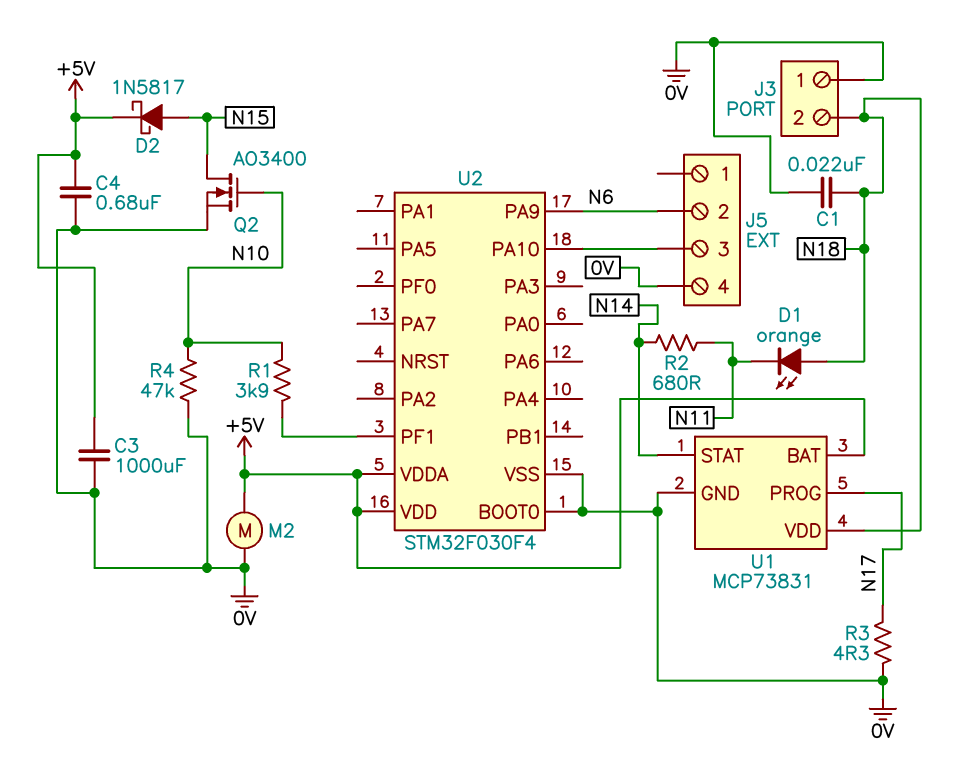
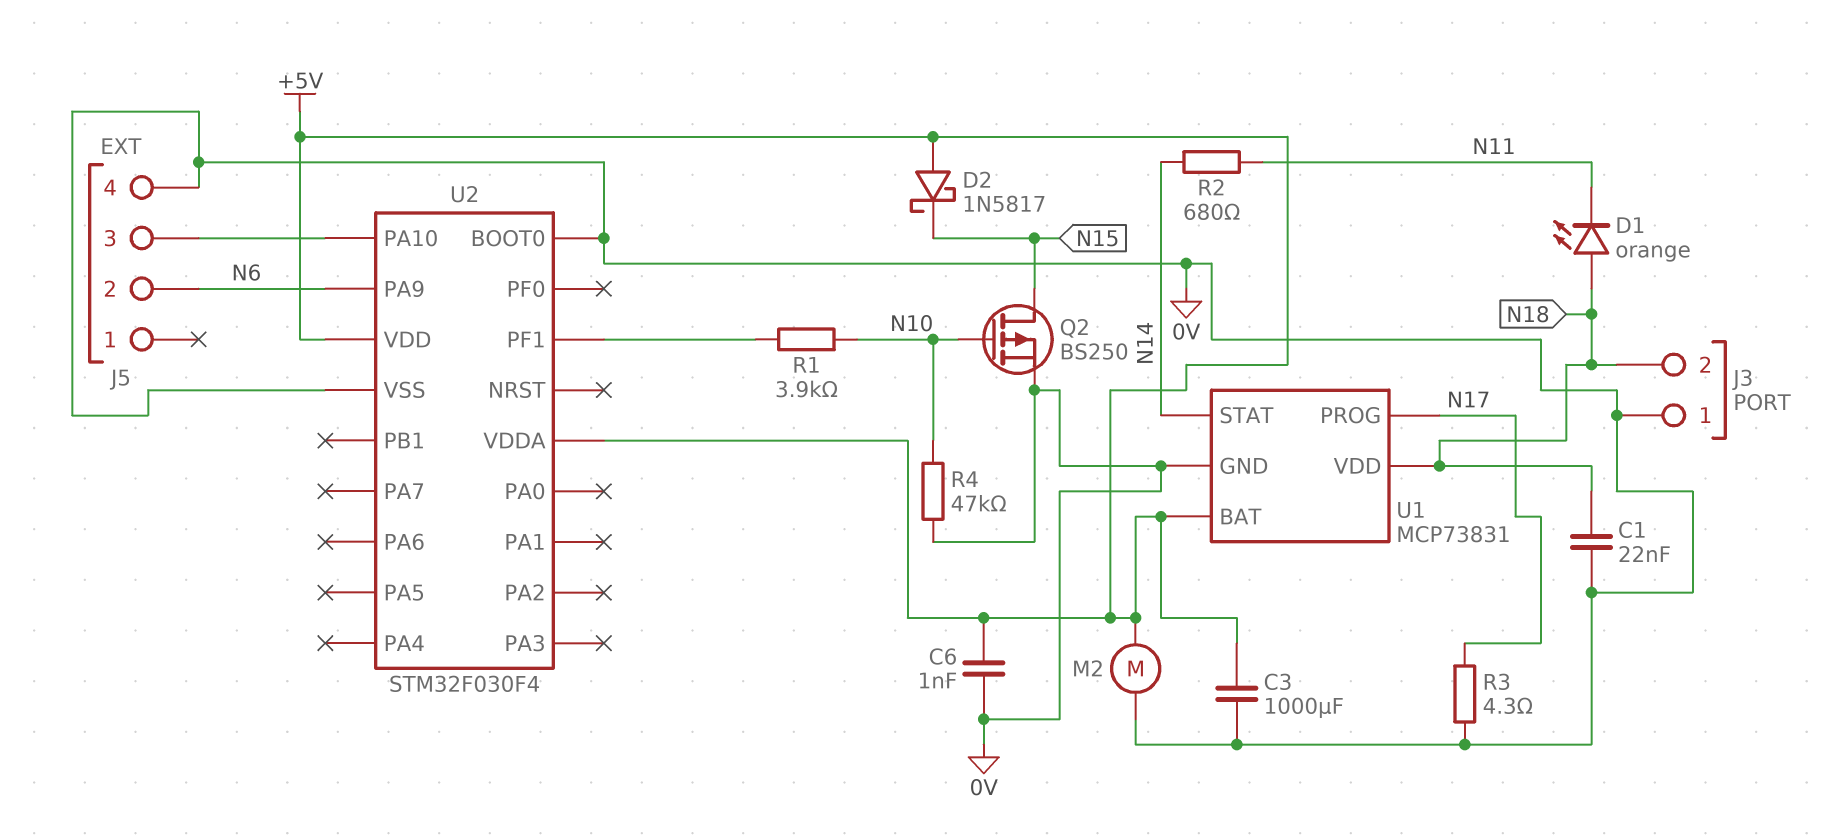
C4: 680nF (+5V, 0V) -> none
C6: none -> 1nF (+5V, 0V)
D2: schottky 1N5817 (A N15, K +5V) -> schottky 1N5817 (A +5V, K N15)
Q2: NMOS AO3400 (G N10, D N15, S 0V) -> PMOS BS250 (G N10, D N15, S 0V)

